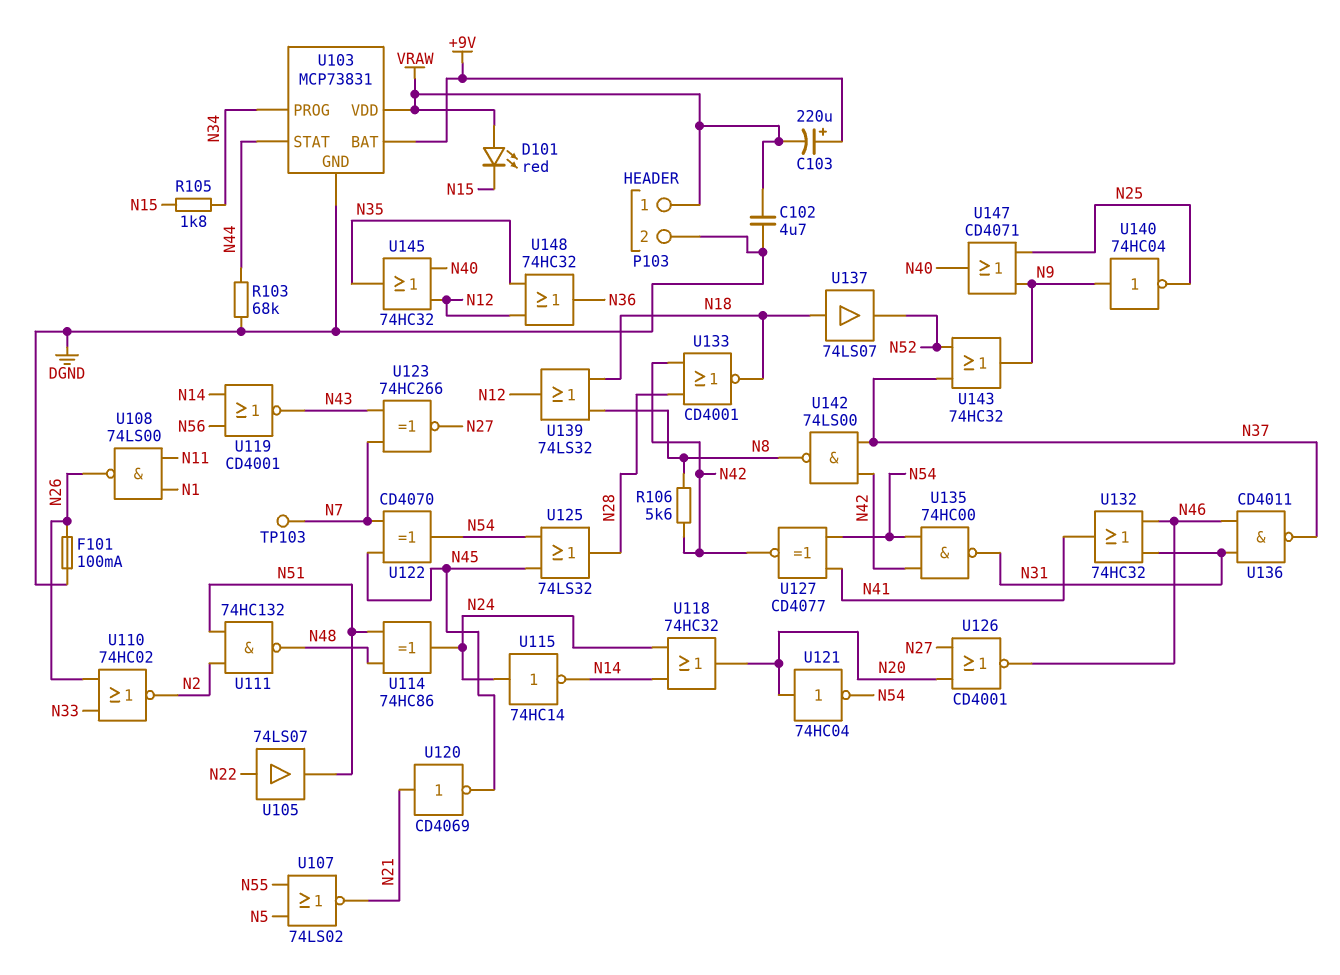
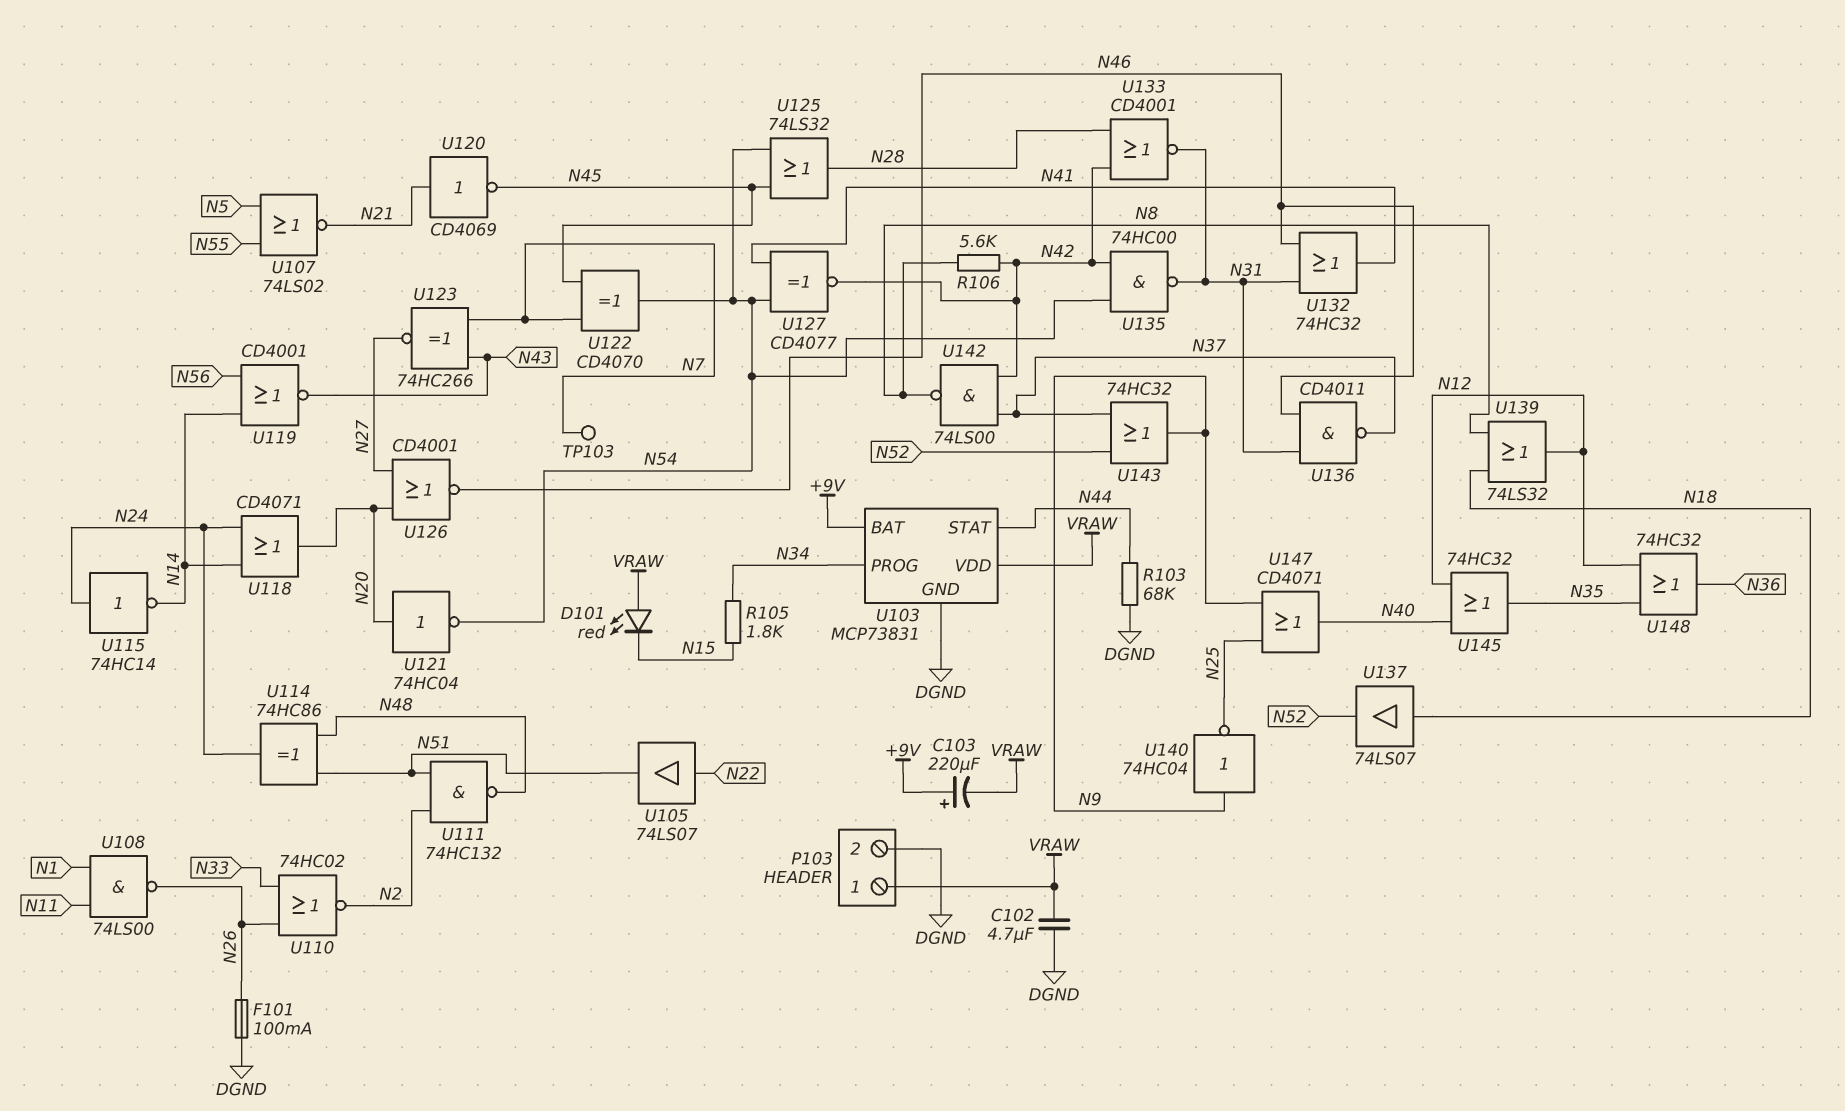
U118: OR 74HC32 (in N14, in N24, out N20) -> OR CD4071 (in N14, in N24, out N20)
U133: NOR CD4001 (in N28, in N42, out N18) -> NOR CD4001 (in N28, in N42, out N31)

